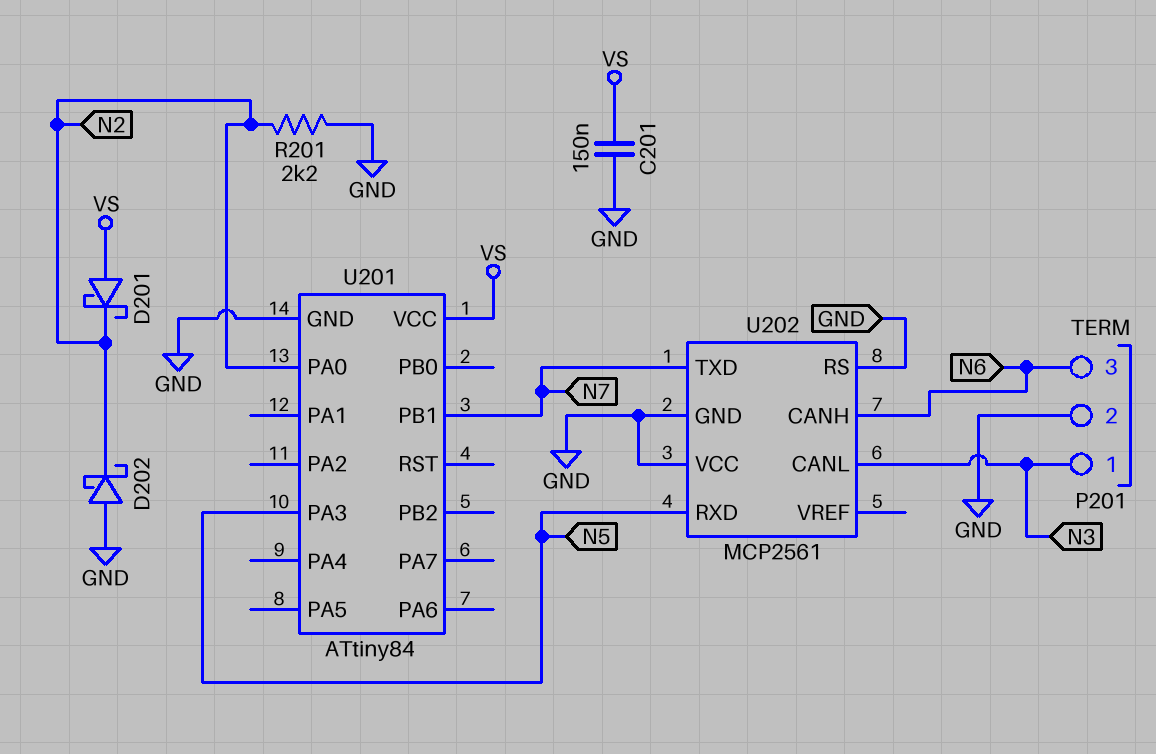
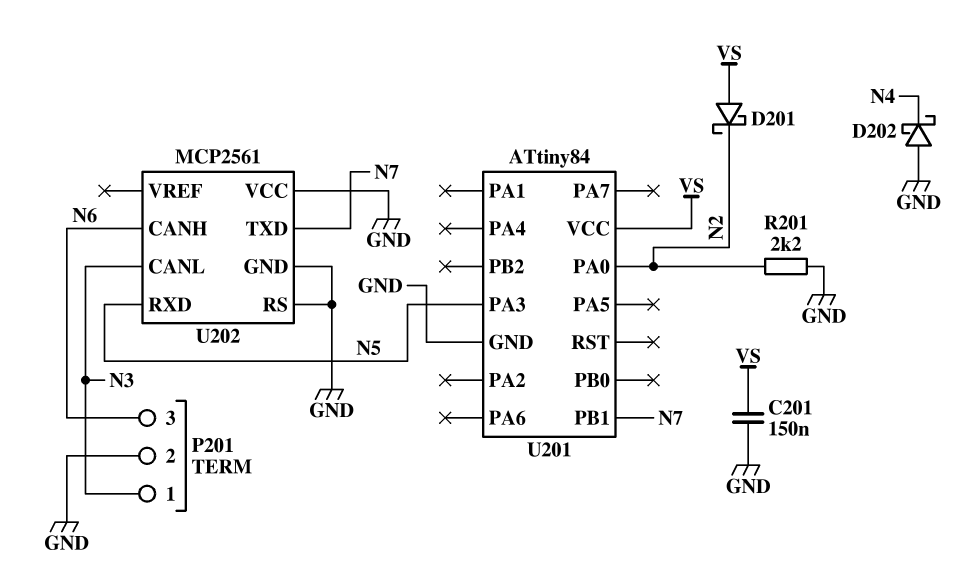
D202: schottky (A GND, K N2) -> schottky (A GND, K N4)

